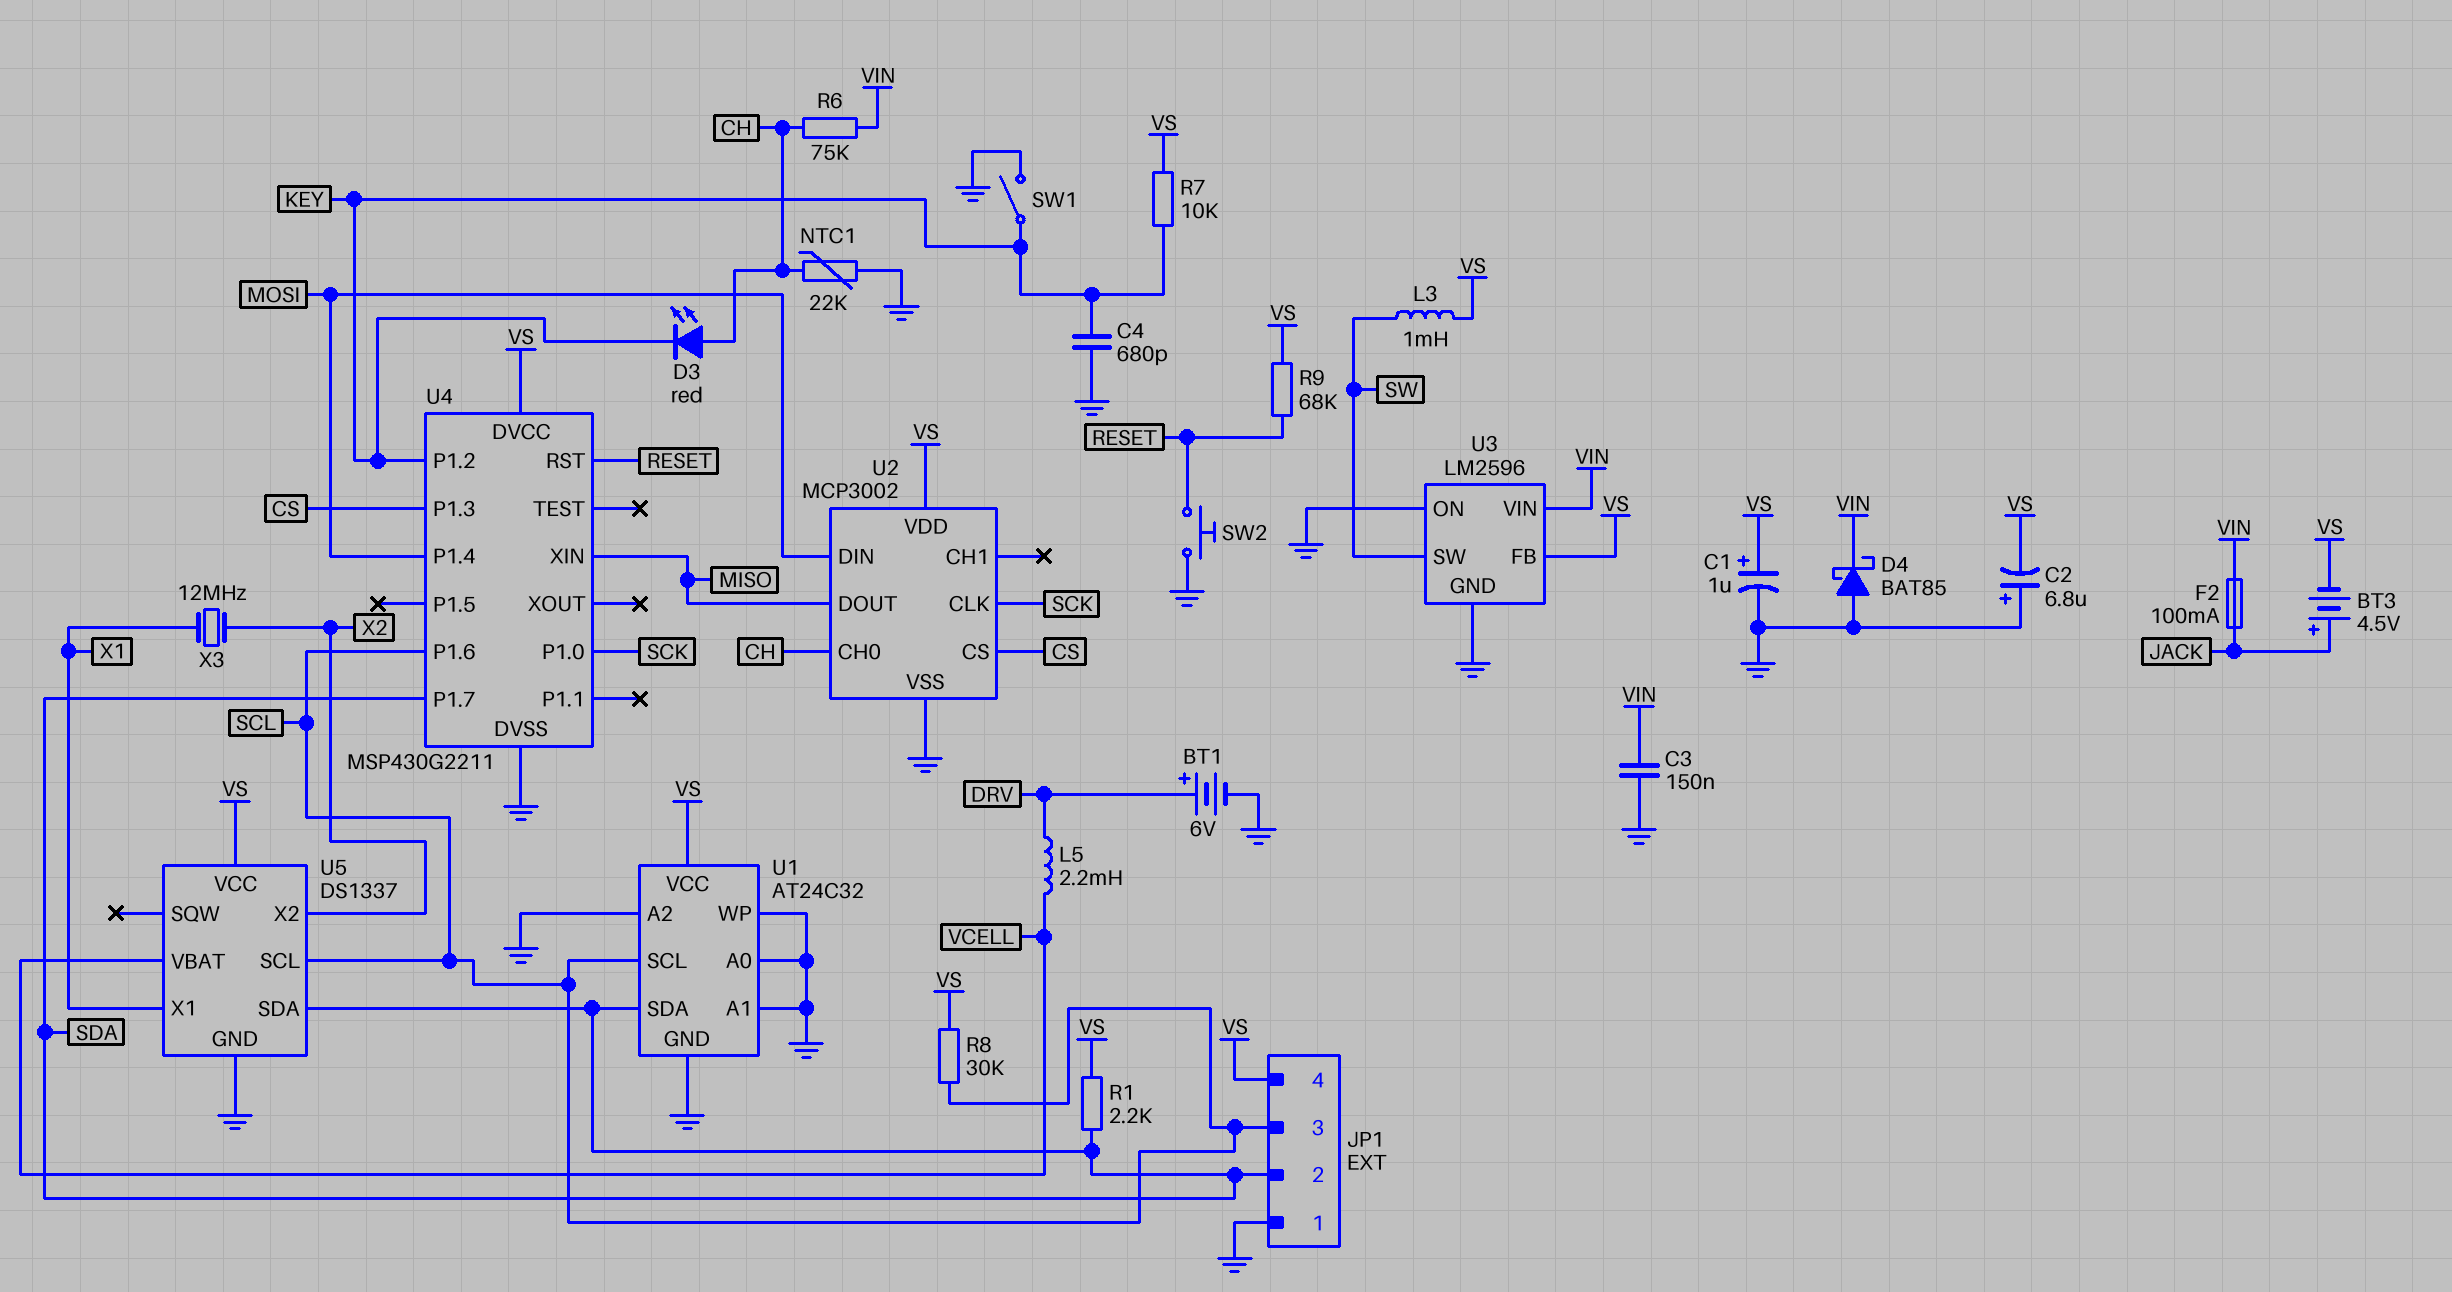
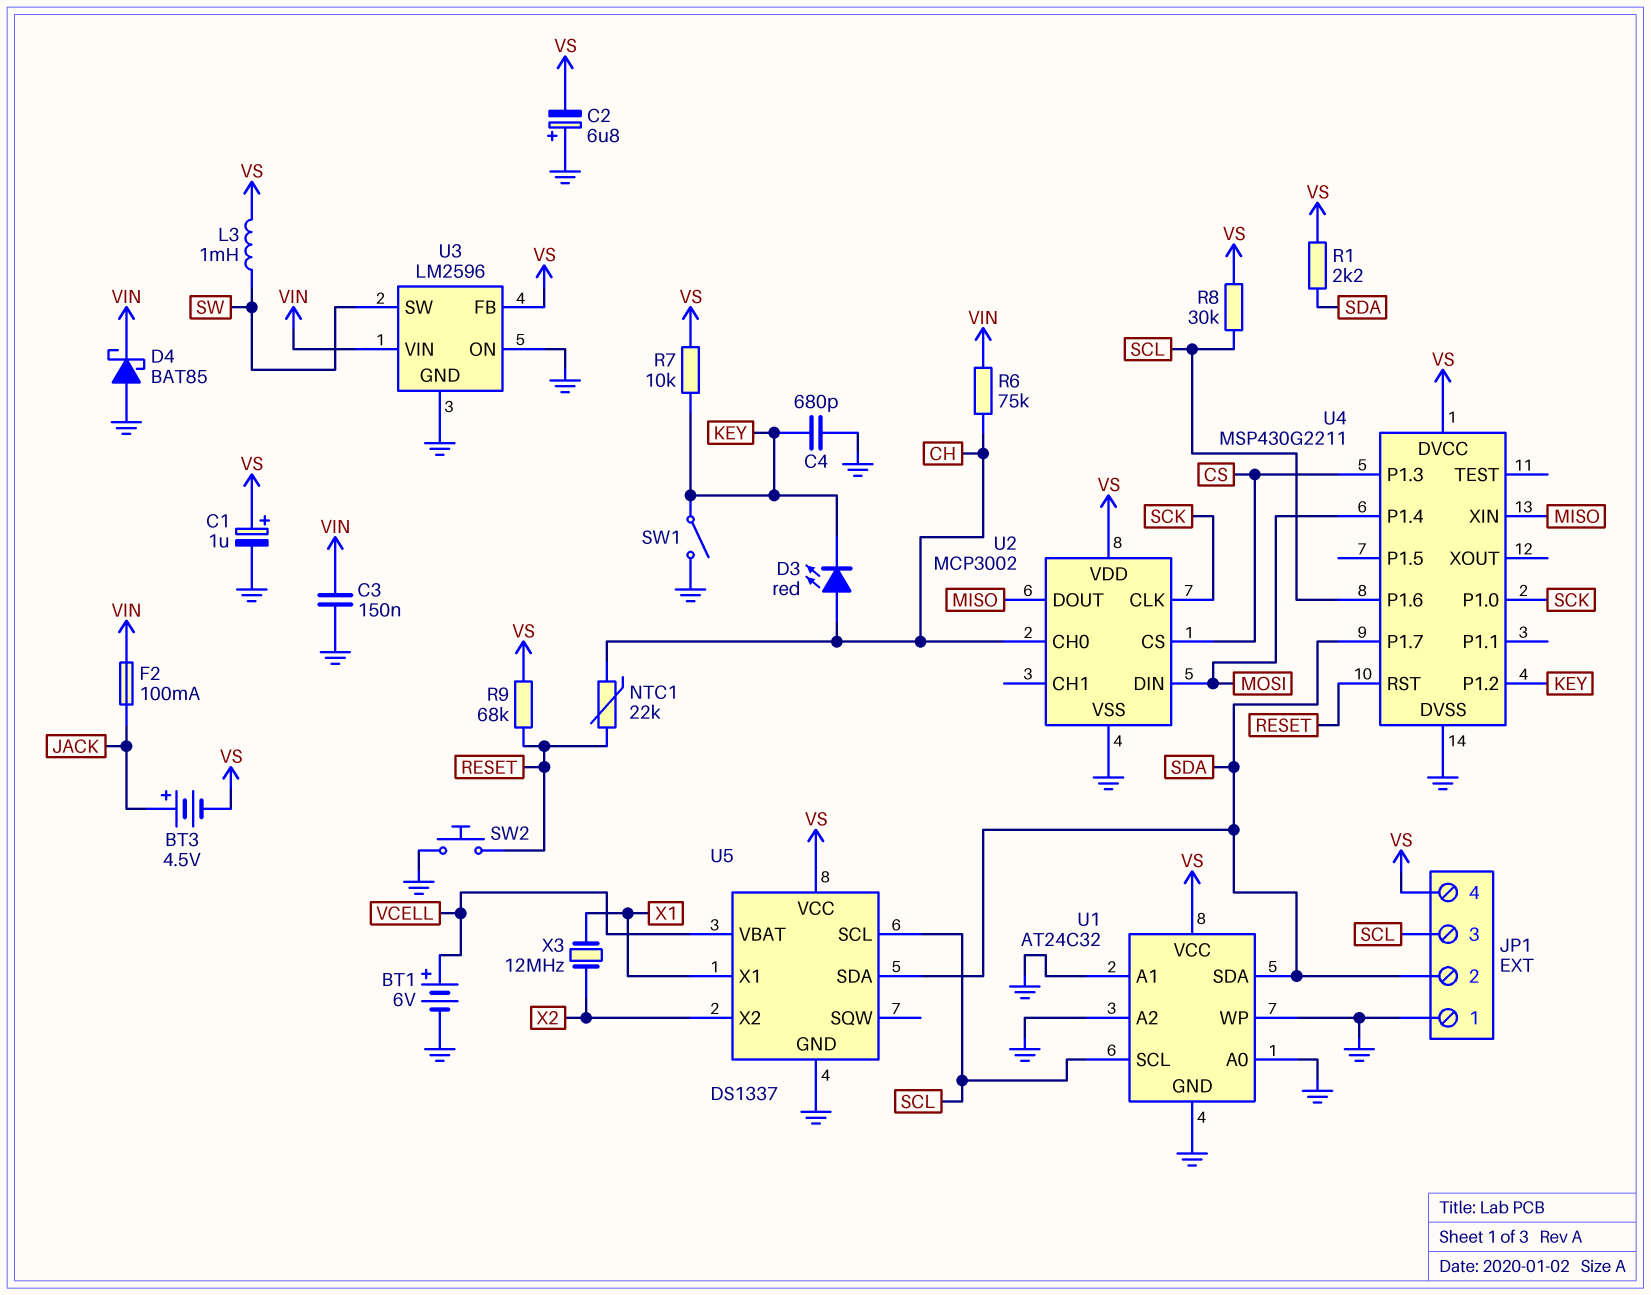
BT1: 6V (plus DRV, minus GND) -> 6V (plus VCELL, minus GND)
L5: 2.2mH (DRV, VCELL) -> none
NTC1: 22k (CH, GND) -> 22k (CH, RESET)

